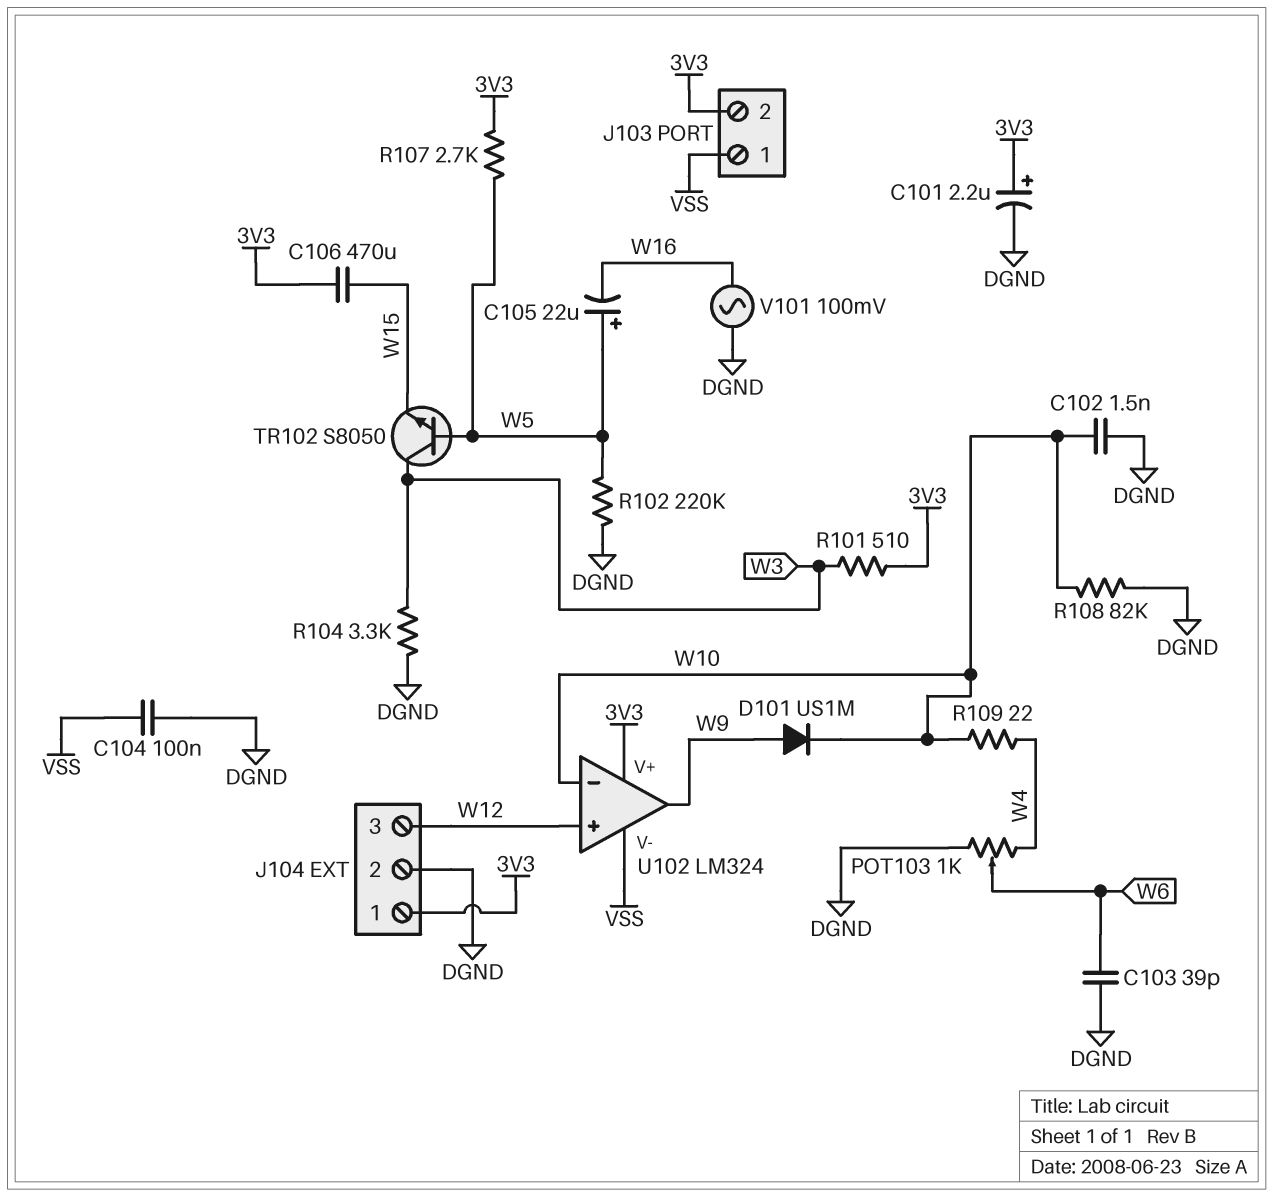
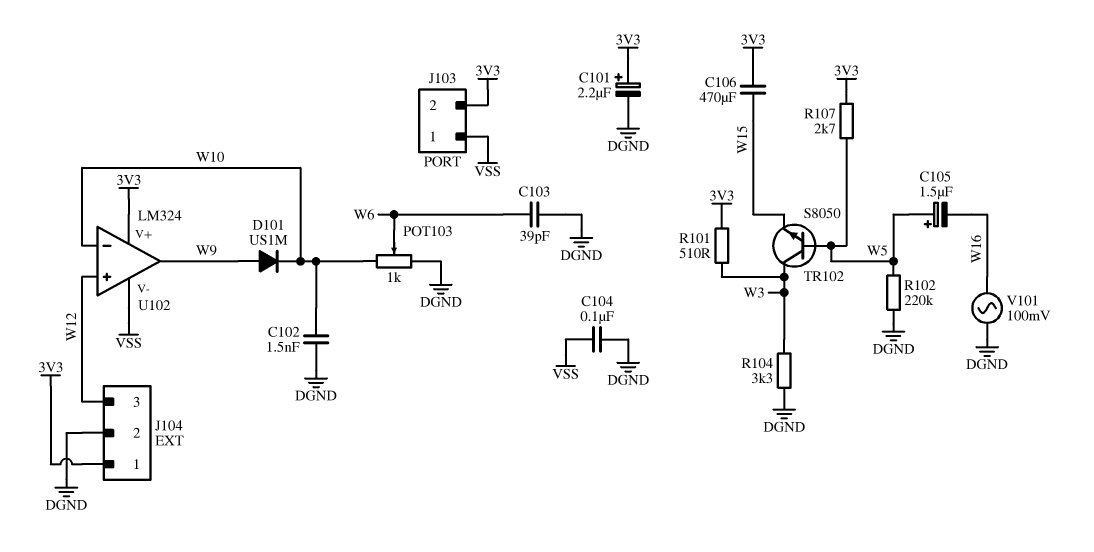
C105: 22uF (plus W5, minus W16) -> 1.5uF (plus W5, minus W16)
POT103: 1k (DGND, W4, wiper W6) -> 1k (DGND, W10, wiper W6)
R108: 82k (DGND, W10) -> none
R109: 22 (W4, W10) -> none

